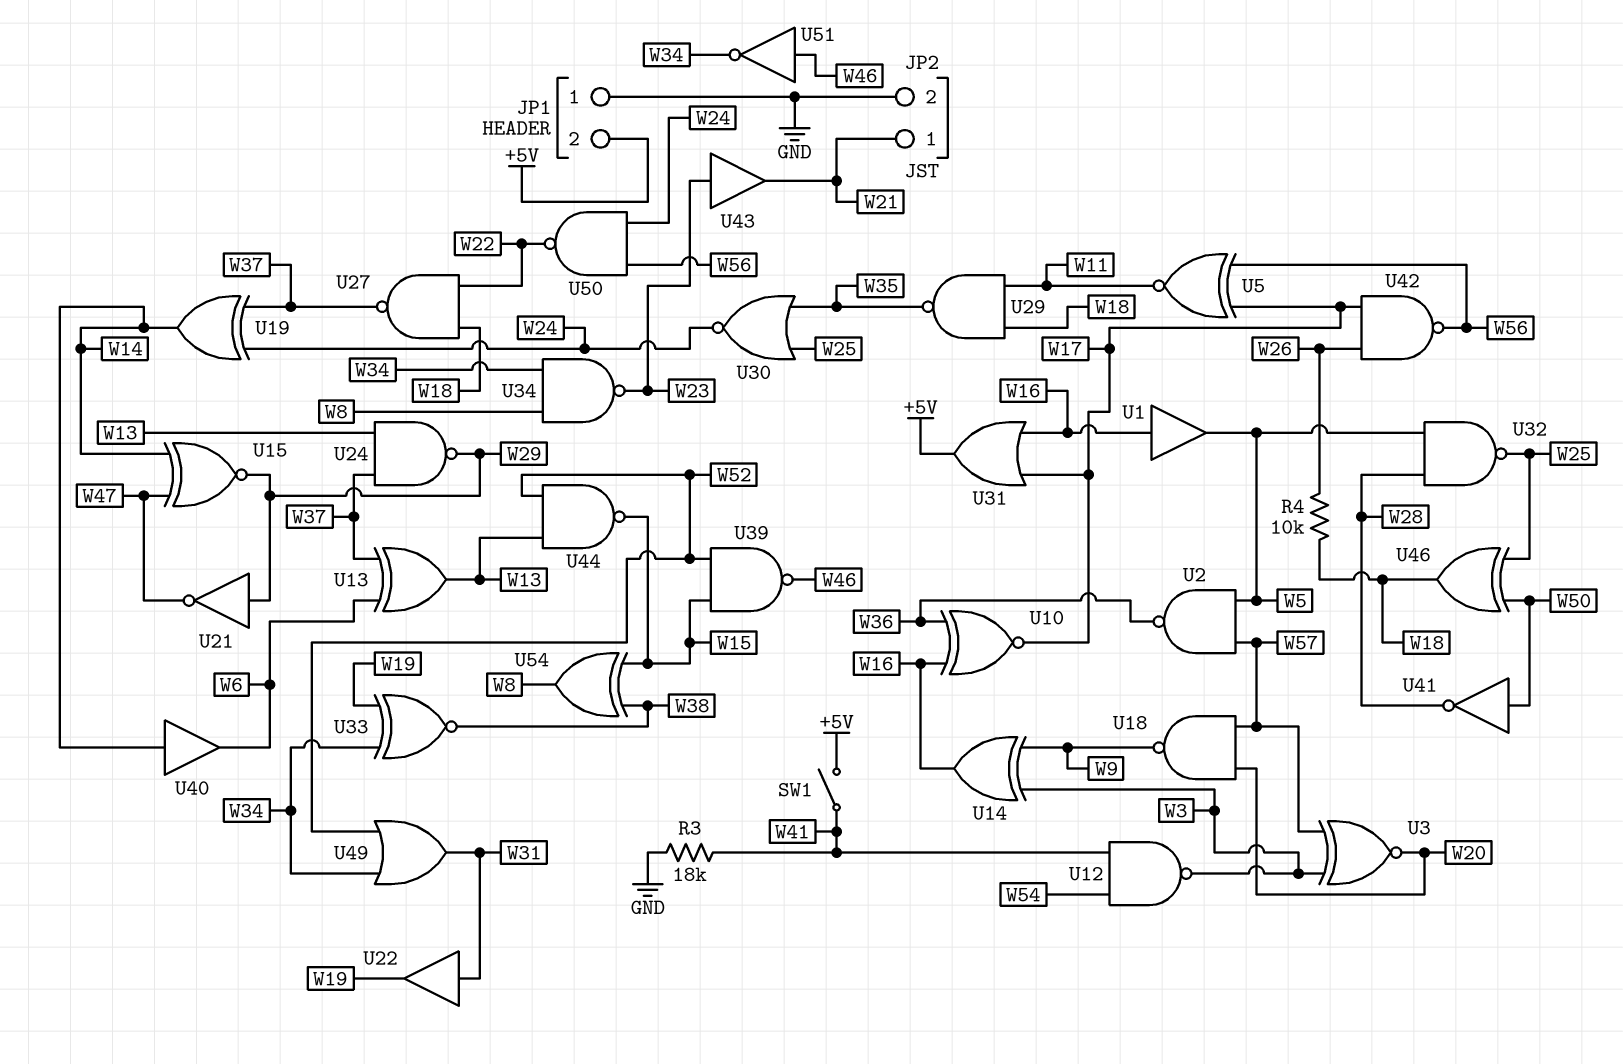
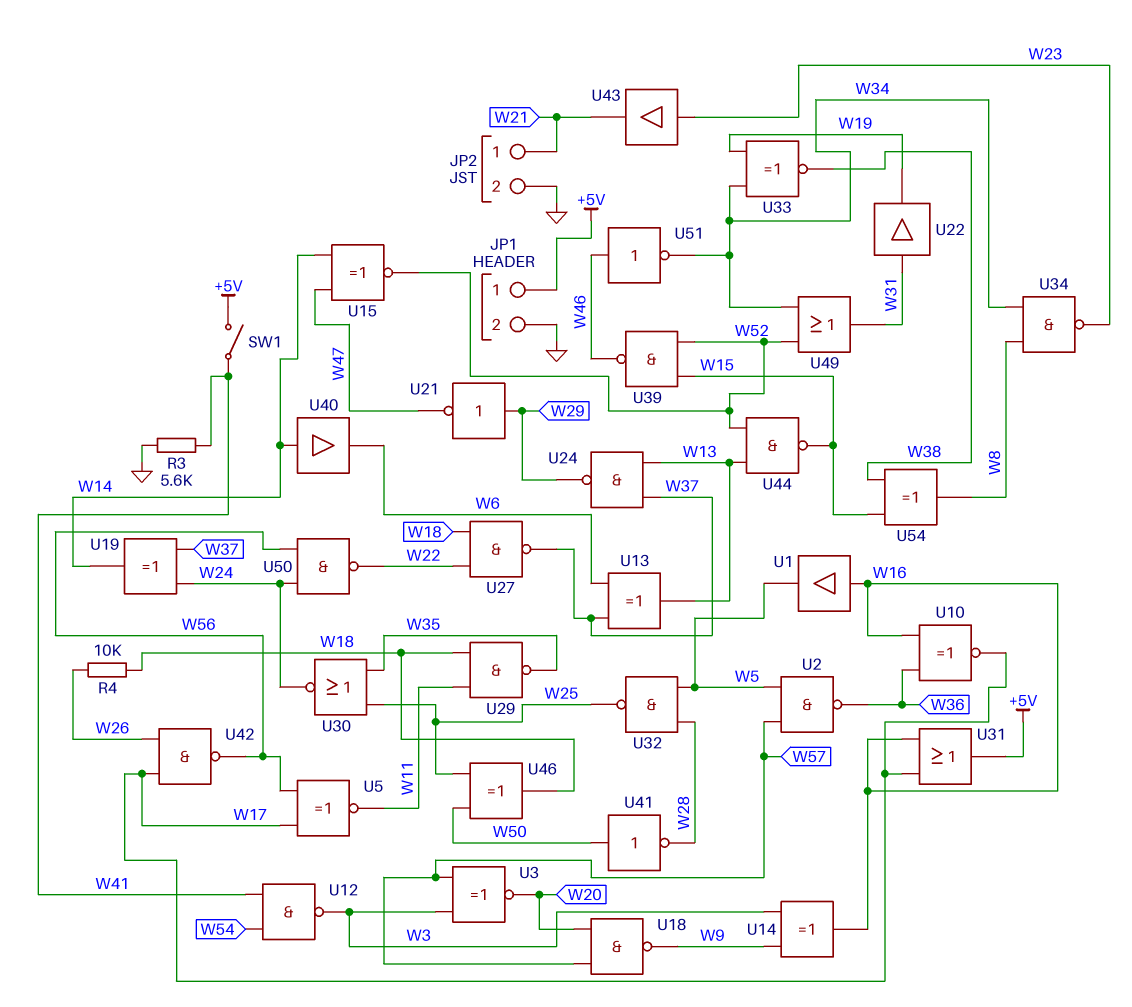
JP1 pin 1: GND -> +5V
JP1 pin 2: +5V -> GND
R3: 18k (GND, W41) -> 5.6k (GND, W41)
U15: XNOR (in W14, in W47, out W29) -> XNOR (in W14, in W47, out W52)

